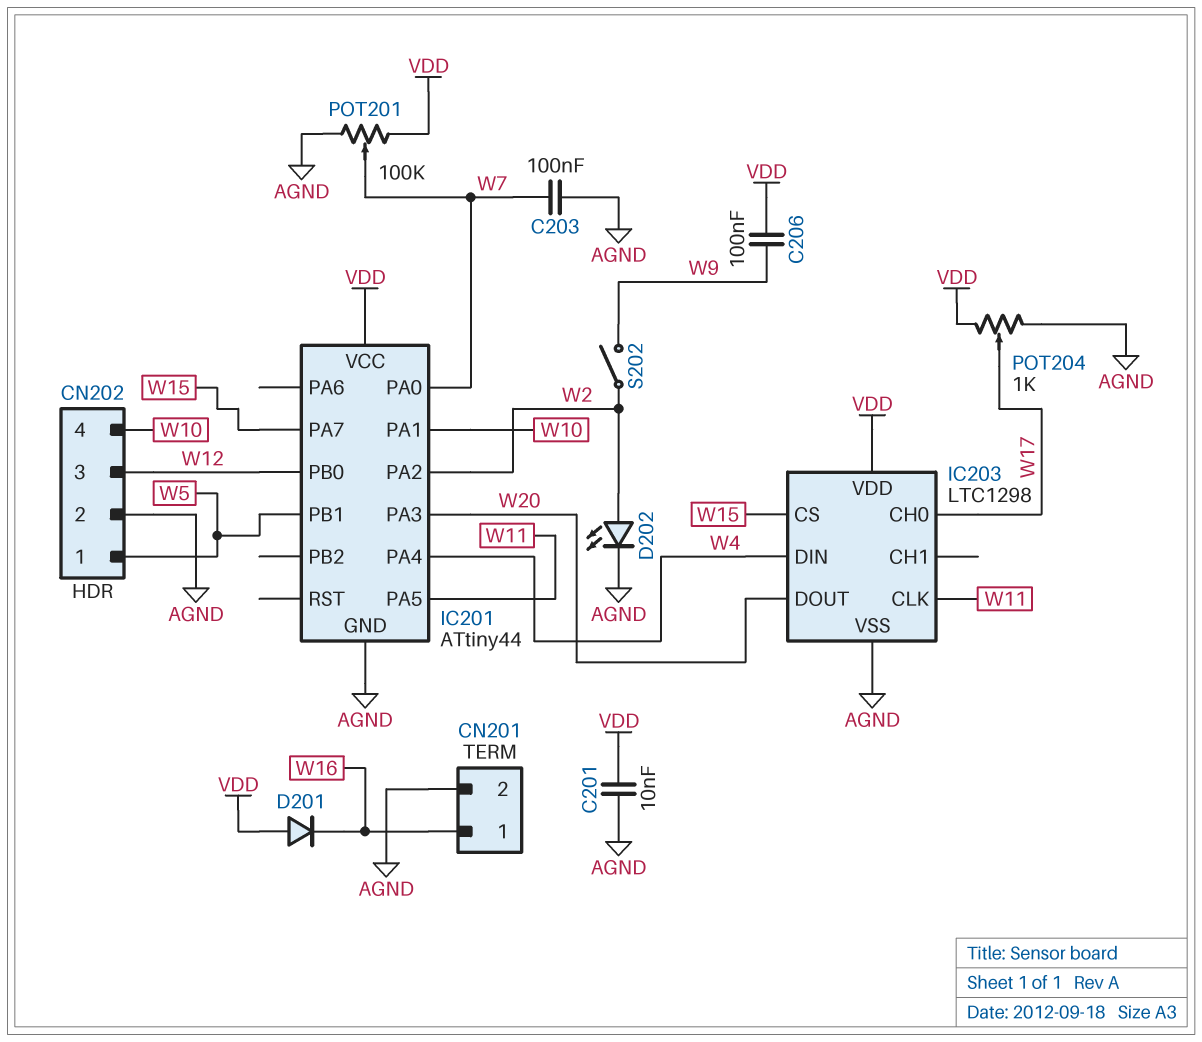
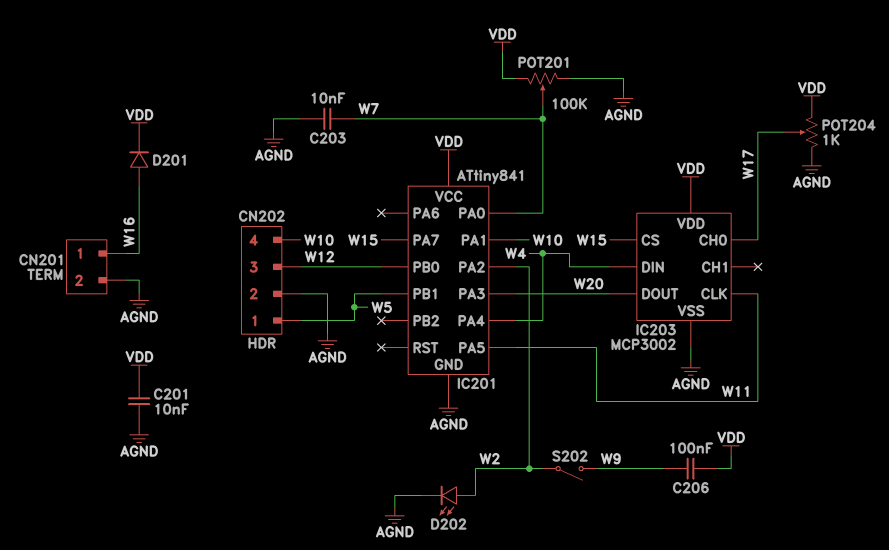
C203: 100nF (AGND, W7) -> 10nF (AGND, W7)
D201: diode (A VDD, K W16) -> diode (A W16, K VDD)
IC201: ATtiny44 -> ATtiny841
IC203: LTC1298 -> MCP3002

